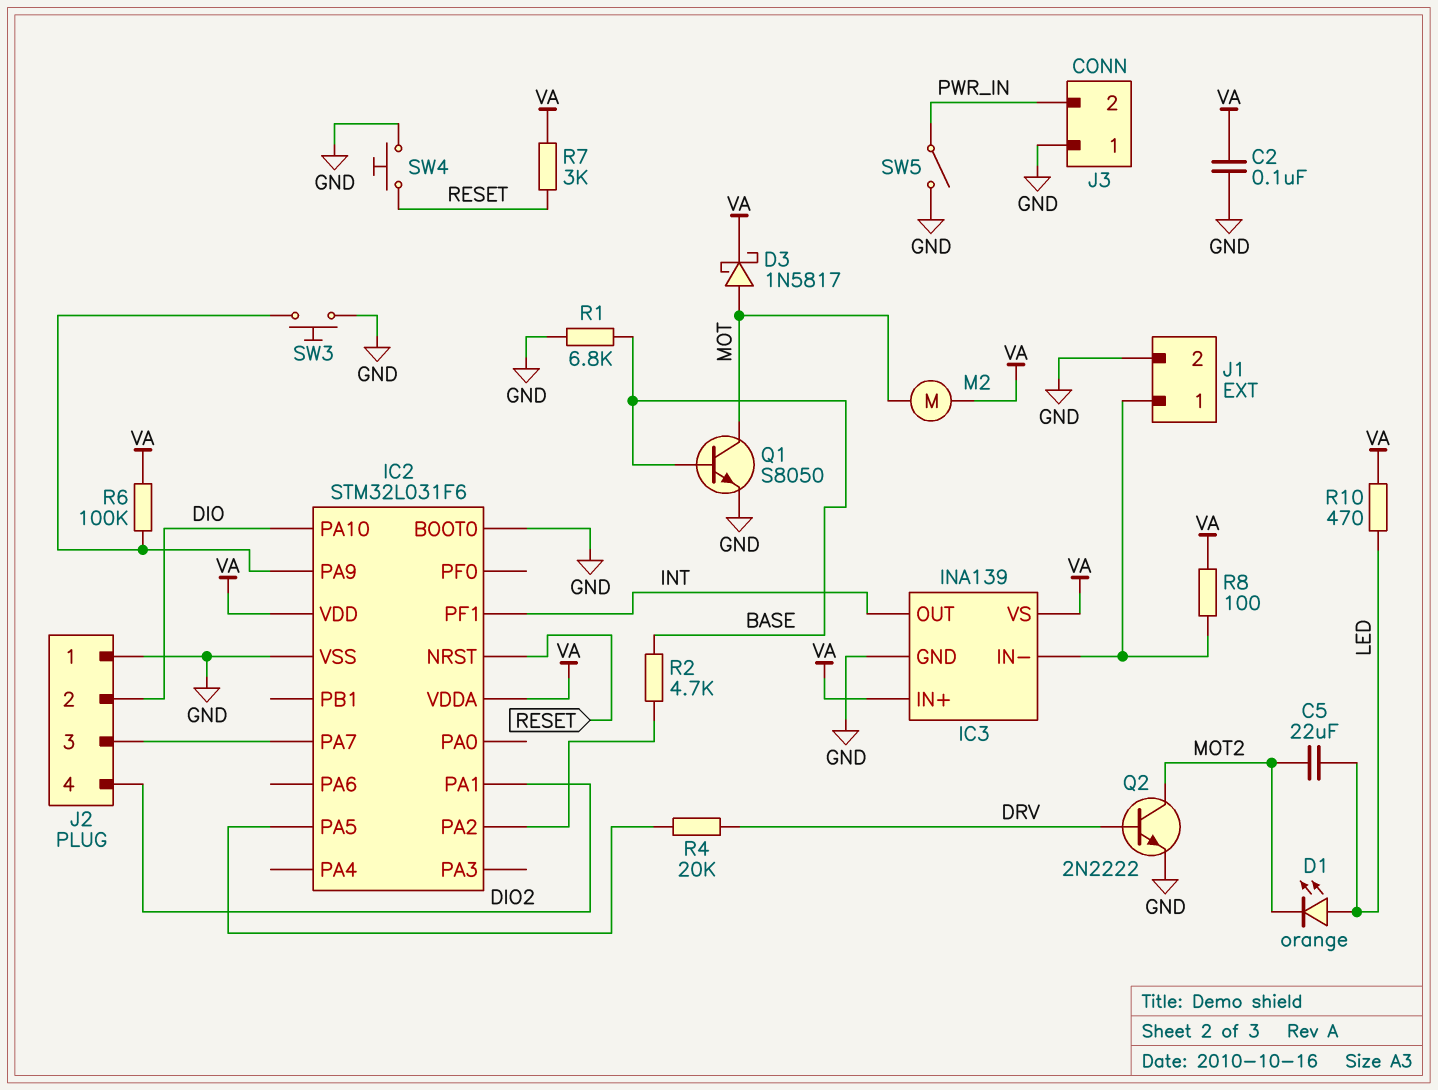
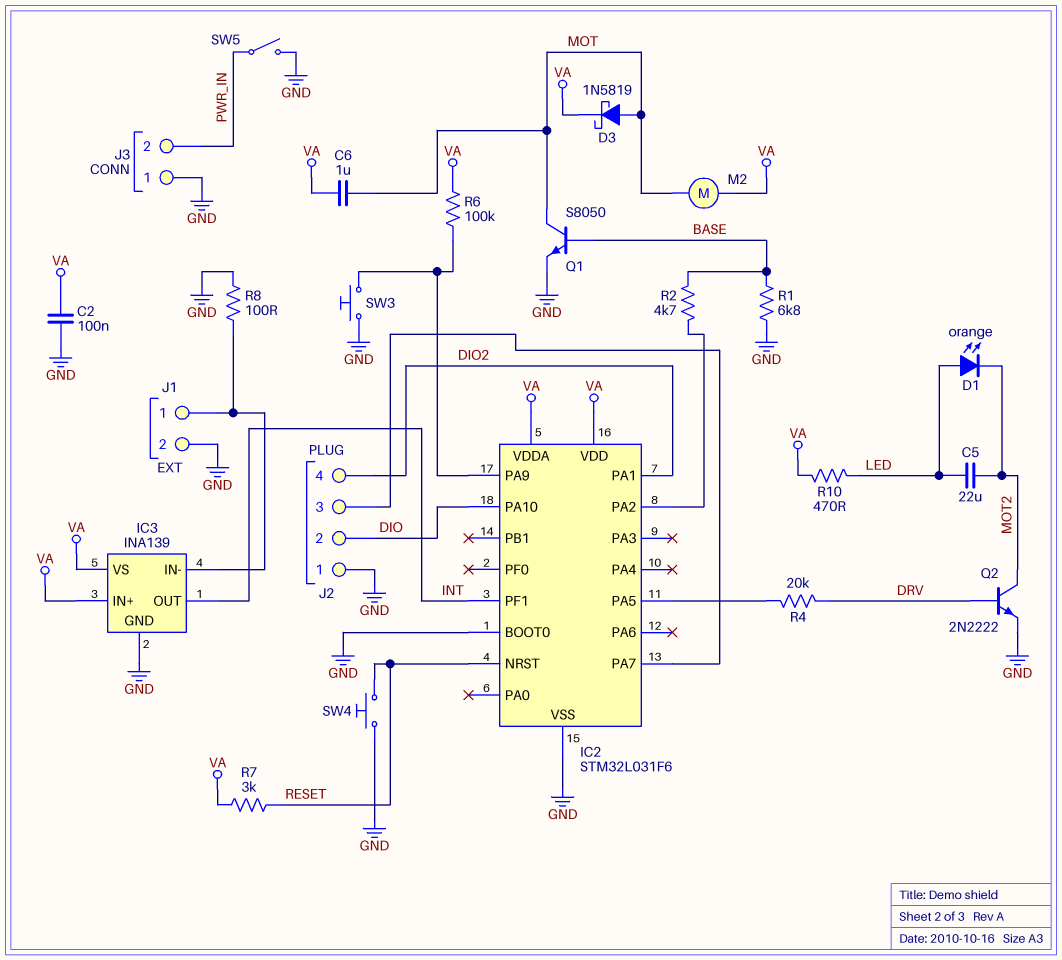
C6: none -> 1uF (MOT, VA)
D3: schottky 1N5817 (A MOT, K VA) -> schottky 1N5819 (A MOT, K VA)
R8: 100 (IC3/IN-, VA) -> 100 (GND, IC3/IN-)

